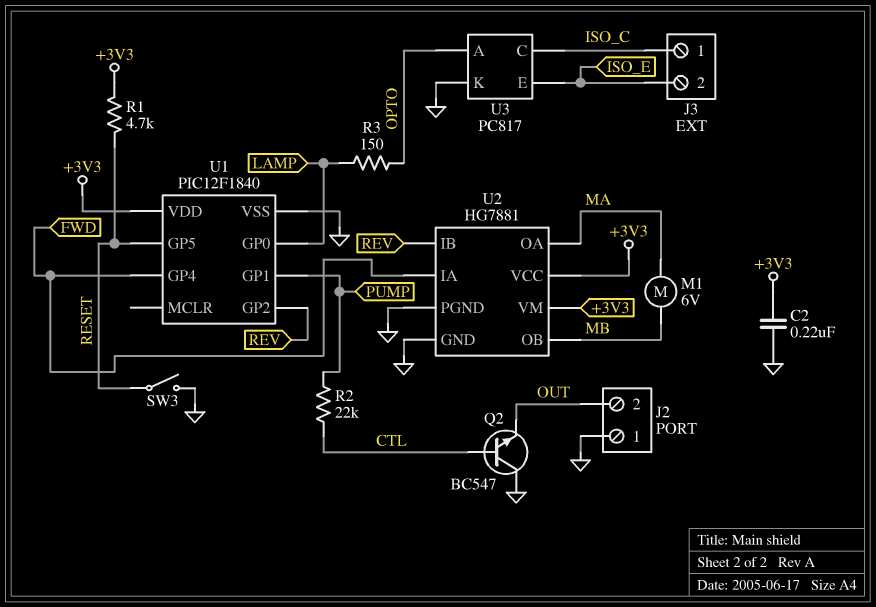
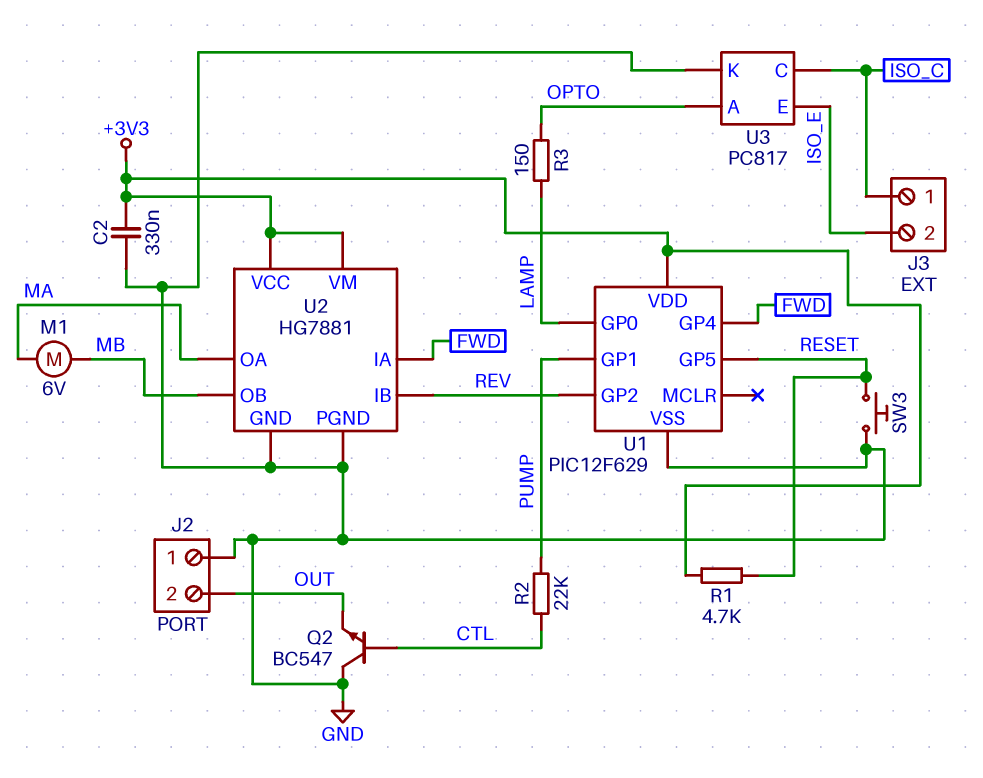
C2: 220nF (+3V3, GND) -> 330nF (+3V3, GND)
SW3: switch (GND, RESET) -> button (GND, RESET)
U1: PIC12F1840 -> PIC12F629

